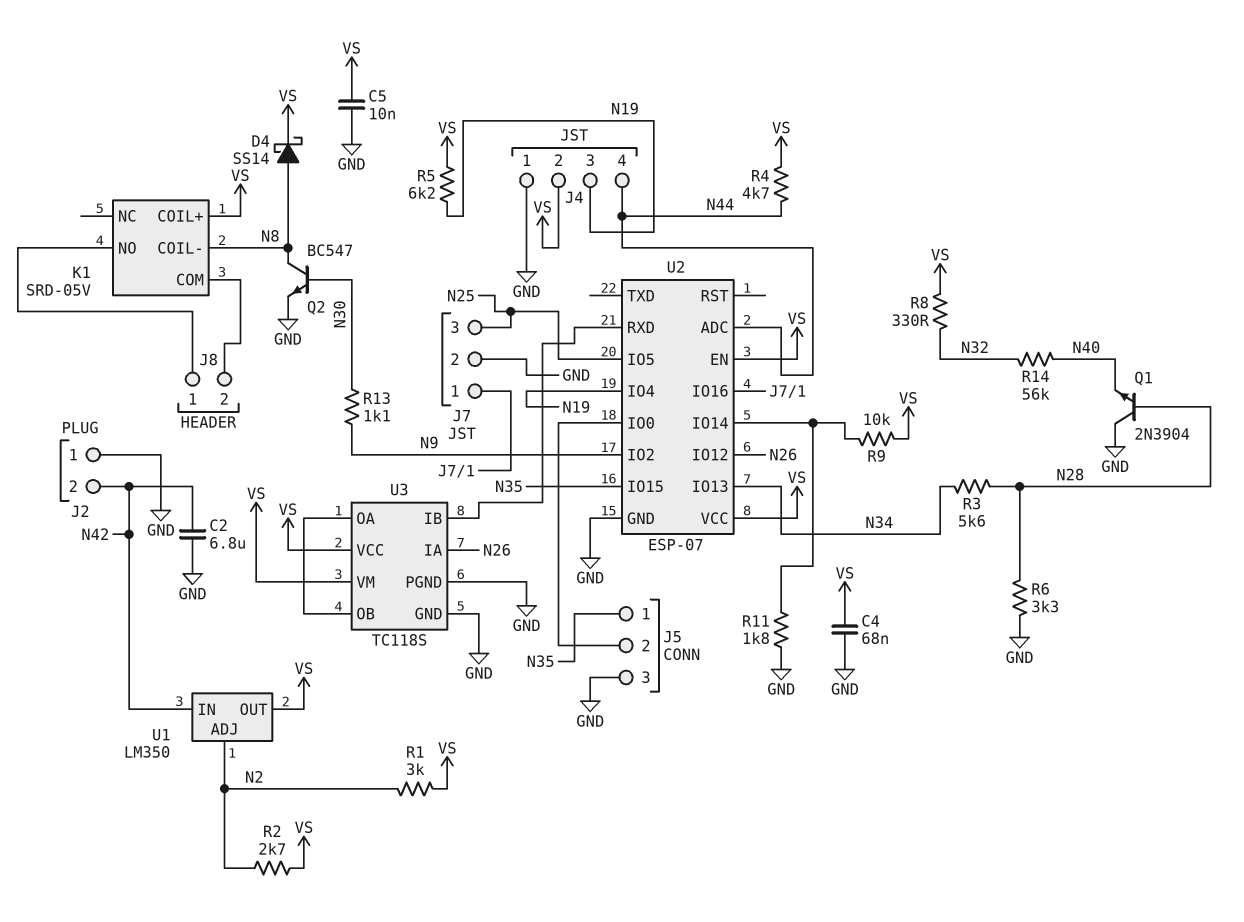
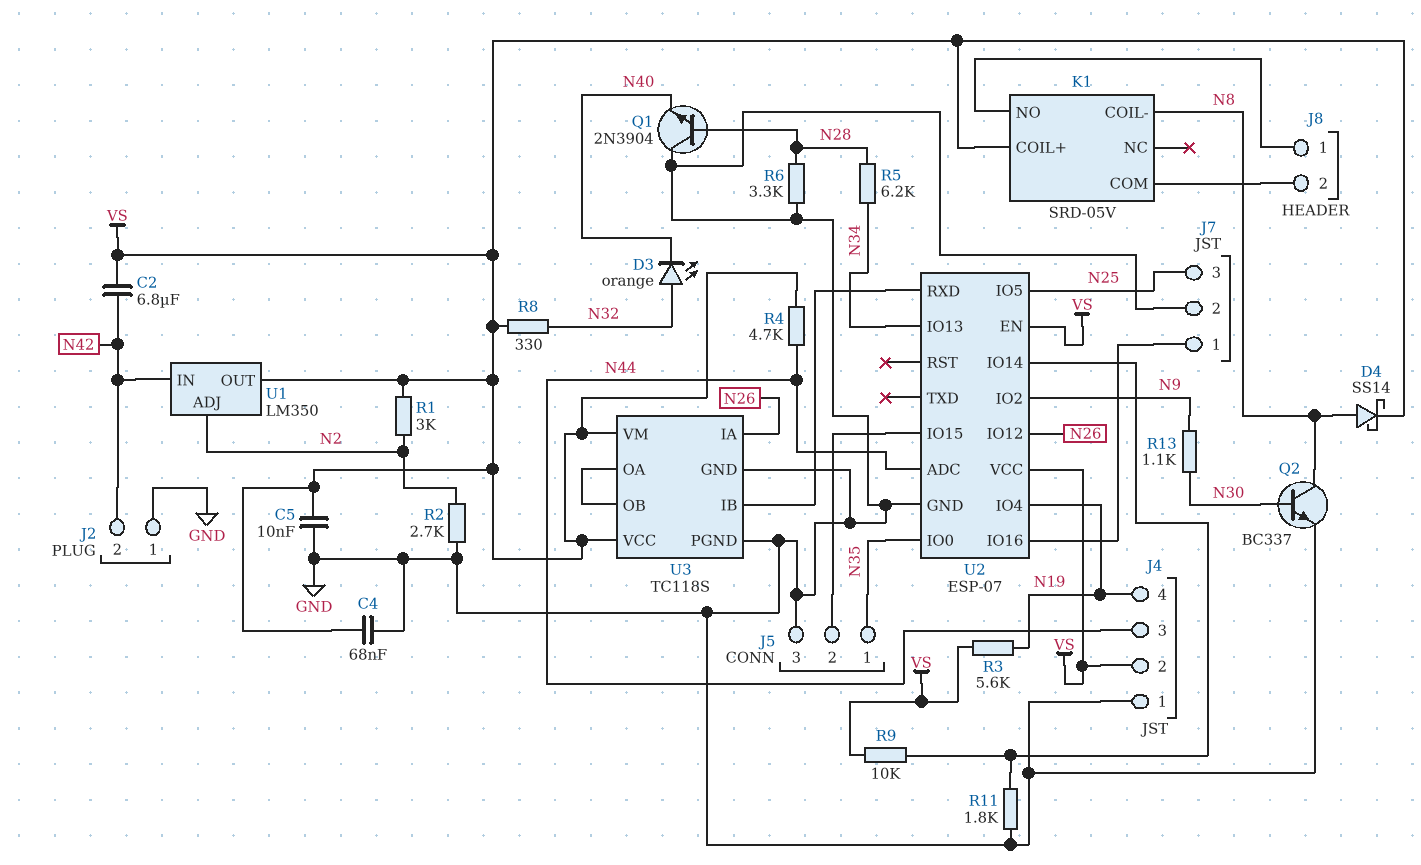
C2: 6.8uF (GND, N42) -> 6.8uF (N42, VS)
D3: none -> LED orange (A N32, K N40)
J4 pin 3: N19 -> N44
J4 pin 4: N44 -> N19
Q2: NPN BC547 (B N30, C N8, E GND) -> NPN BC337 (B N30, C N8, E GND)
R2: 2.7k (N2, VS) -> 2.7k (GND, N2)
R3: 5.6k (N28, N34) -> 5.6k (N19, VS)
R5: 6.2k (N19, VS) -> 6.2k (N28, N34)
R14: 56k (N32, N40) -> none
U2 pin IO0: J5/2 -> N35
U2 pin IO15: N35 -> J5/2

